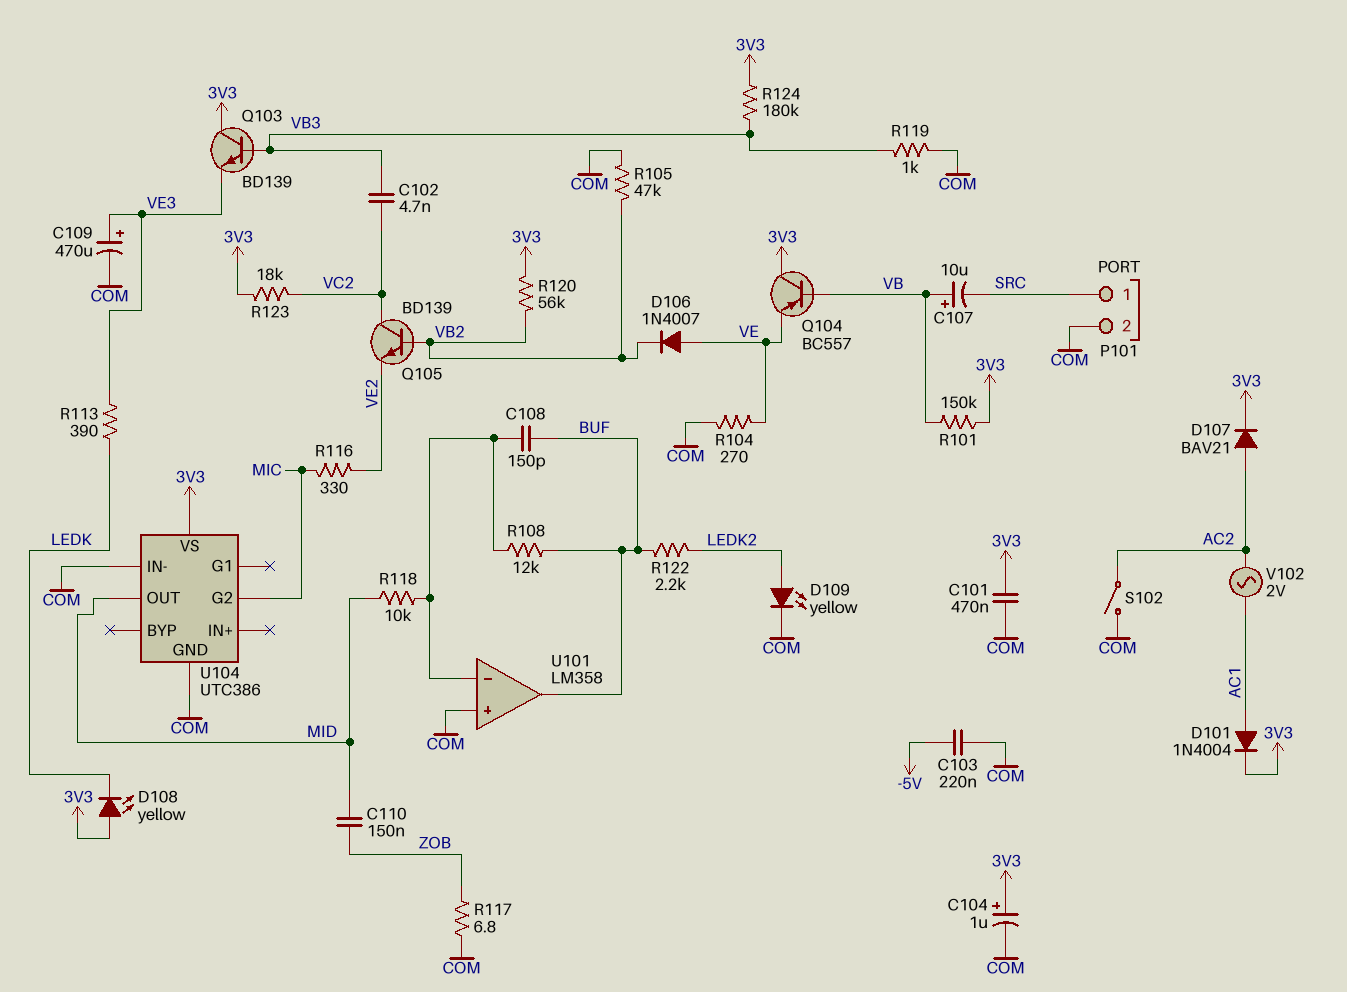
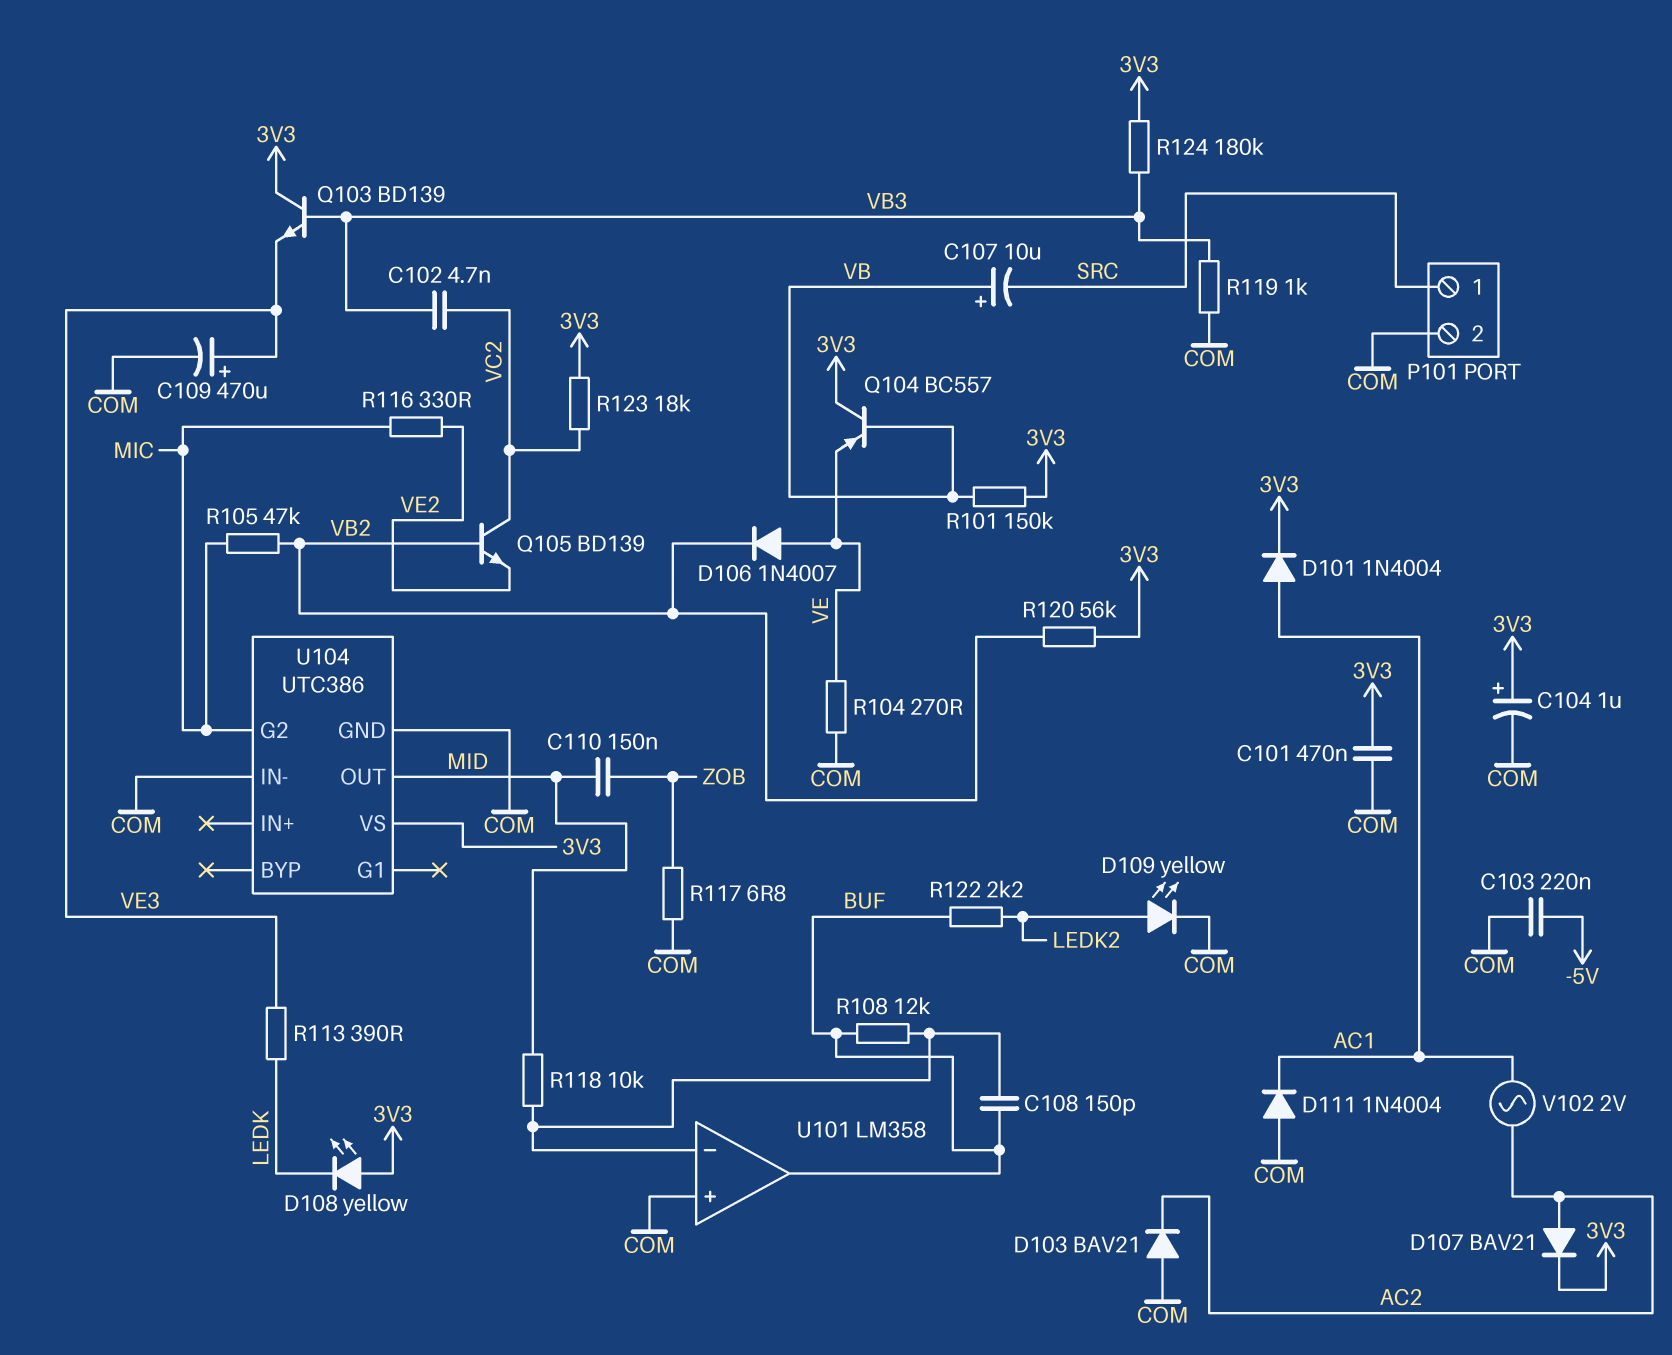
D103: none -> diode BAV21 (A COM, K AC2)
D111: none -> diode 1N4004 (A COM, K AC1)
R105: 47k (COM, VB2) -> 47k (MIC, VB2)
S102: switch (AC2, COM) -> none

